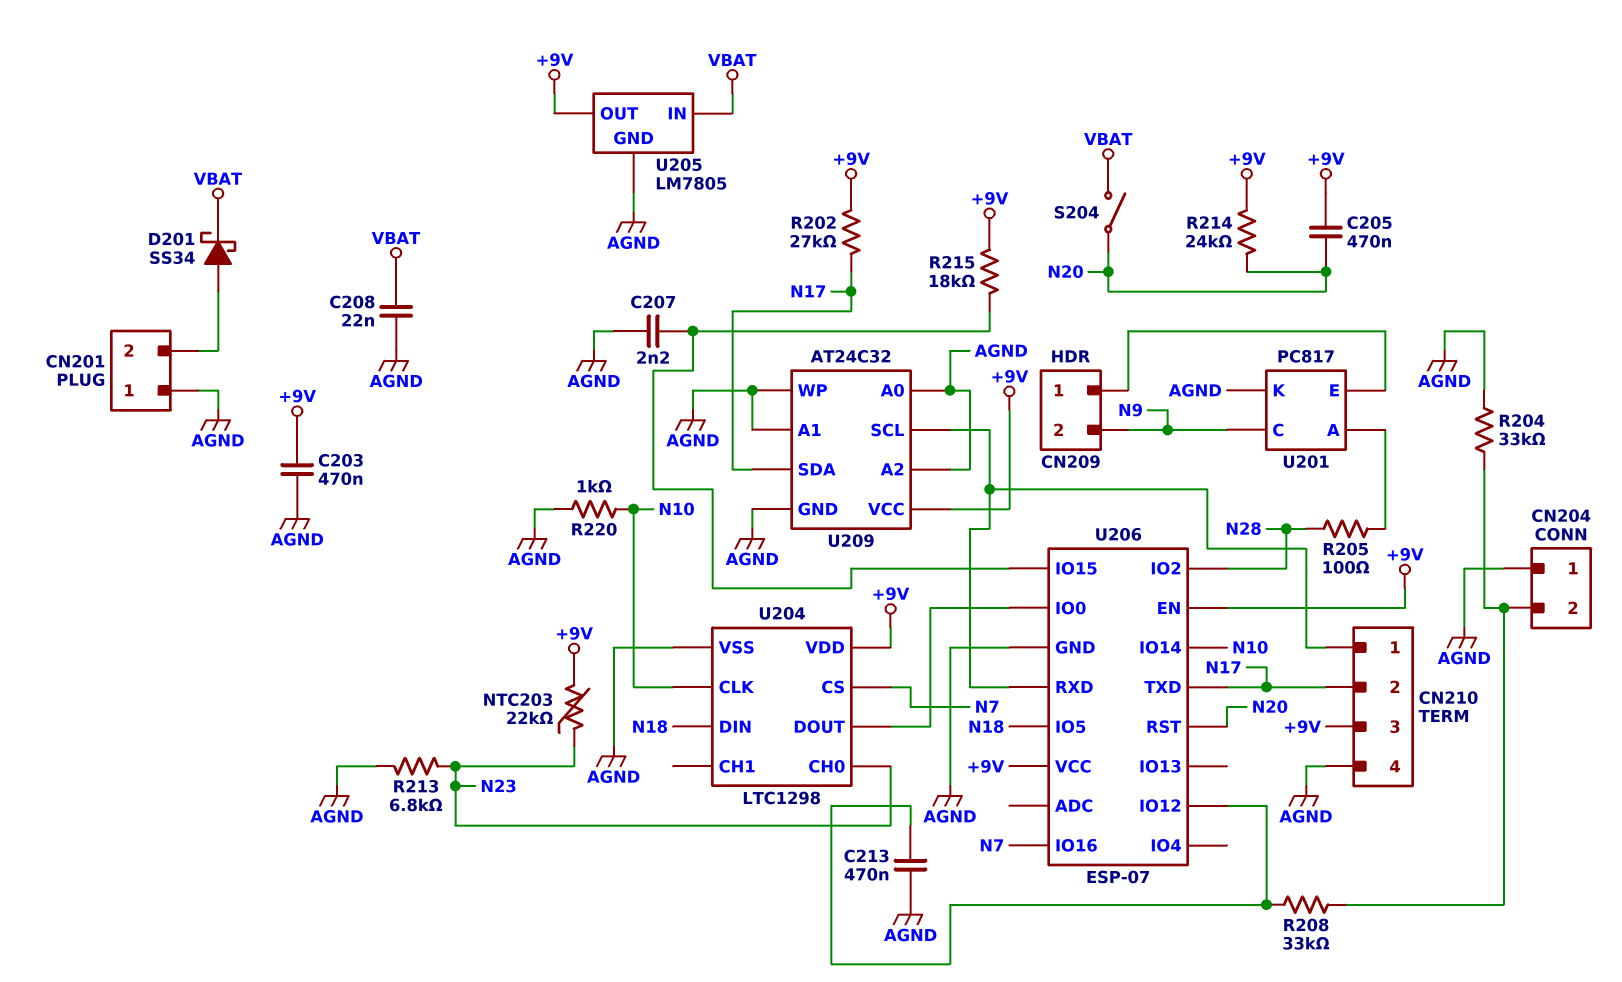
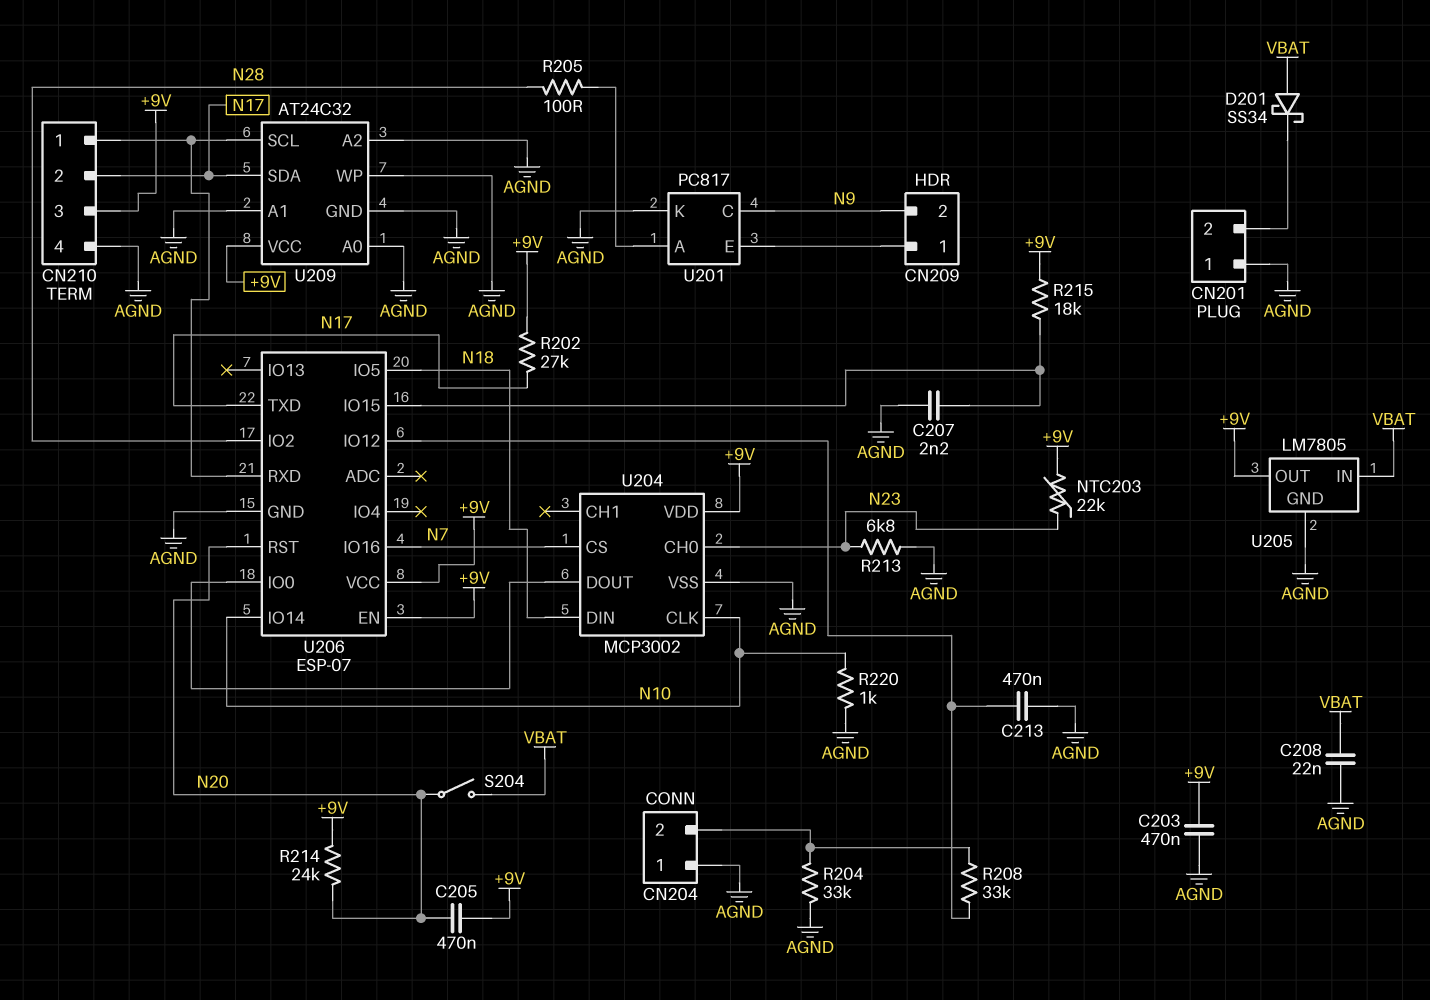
D201: schottky SS34 (A CN201/2, K VBAT) -> schottky SS34 (A VBAT, K CN201/2)
U204: LTC1298 -> MCP3002

